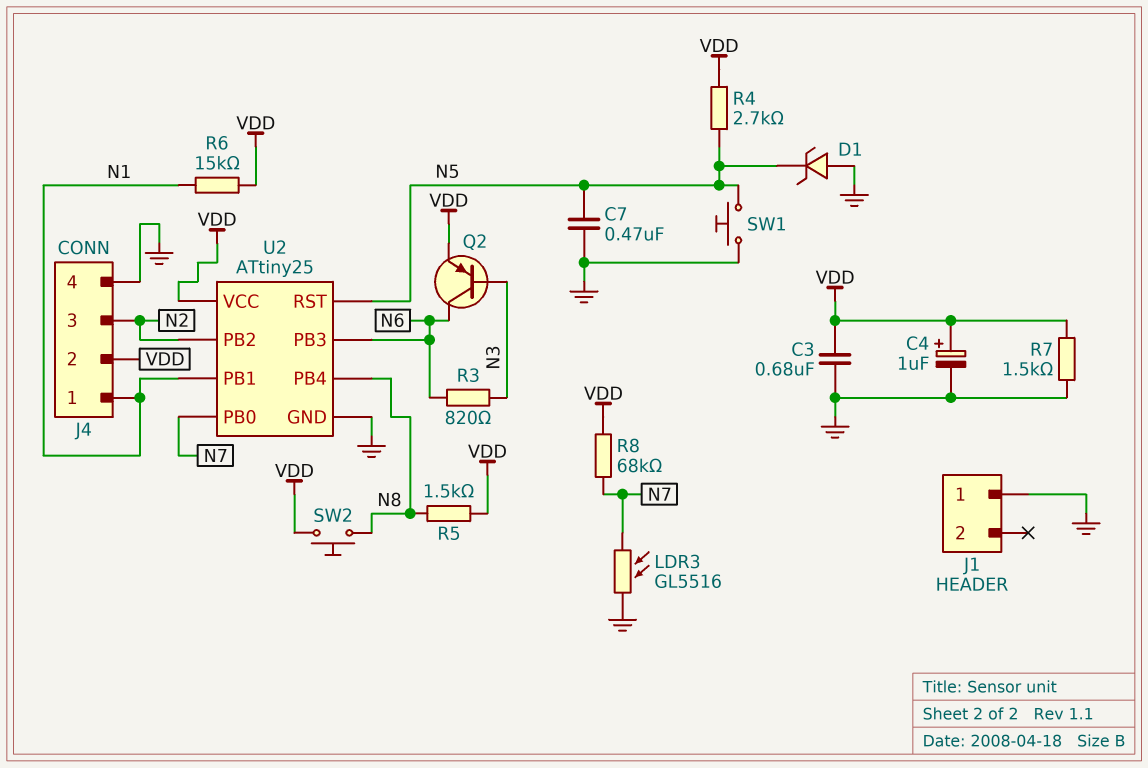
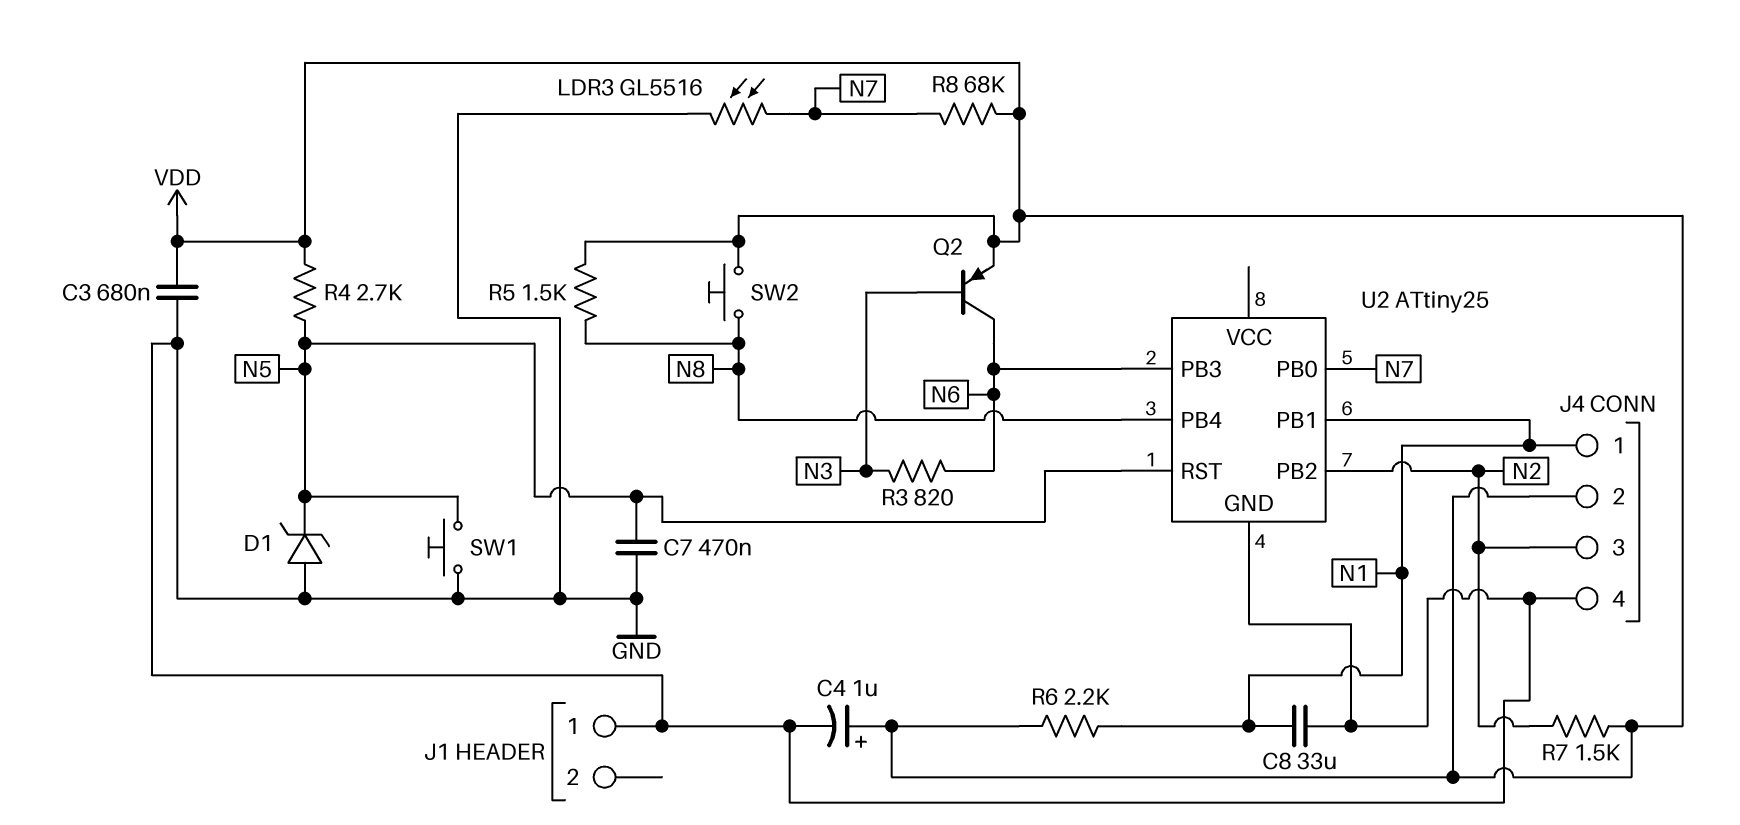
C8: none -> 33uF (GND, N1)
R6: 15k (N1, VDD) -> 2.2k (N1, VDD)
R7: 1.5k (GND, VDD) -> 1.5k (N2, VDD)
U2 pin VCC: VDD -> none

